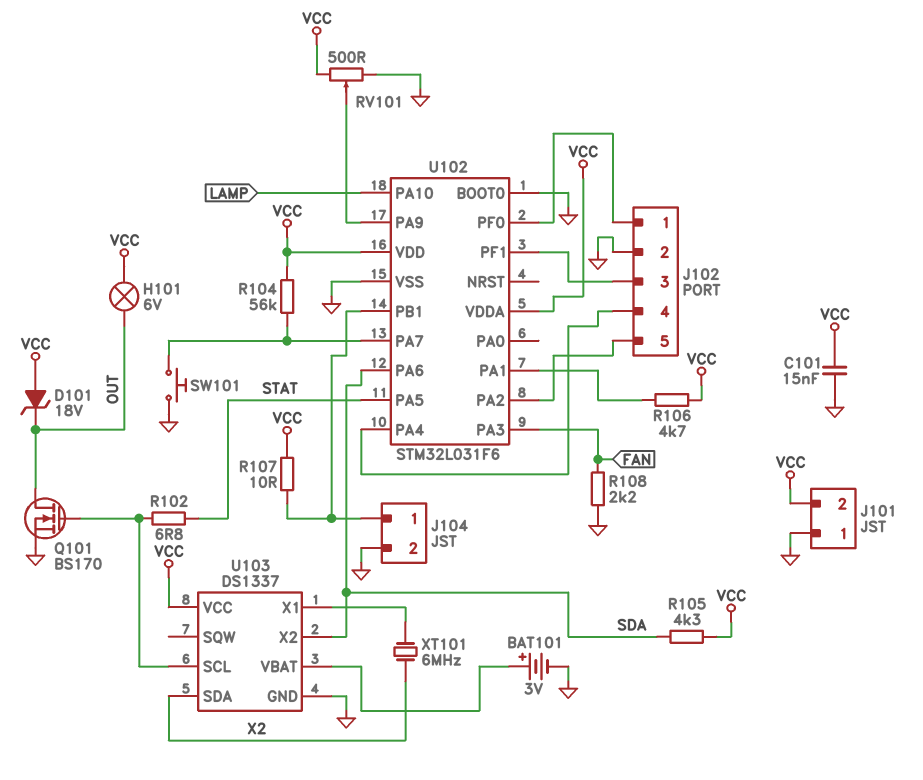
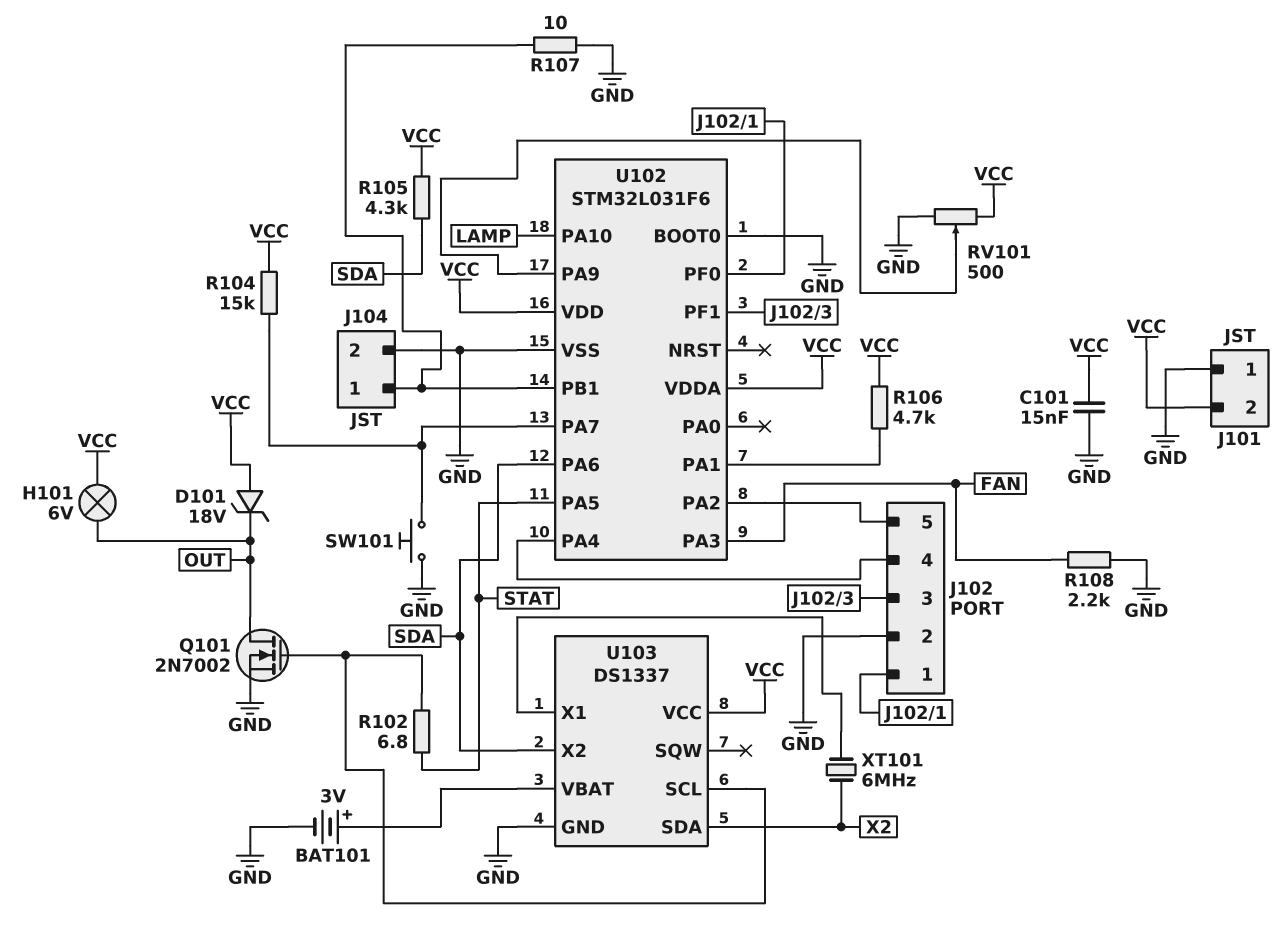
Q101: NMOS BS170 (G U103/SCL, D OUT, S GND) -> NMOS 2N7002 (G U103/SCL, D OUT, S GND)
R104: 56k (U102/PA7, VCC) -> 15k (U102/PA7, VCC)
R107: 10 (J104/1, VCC) -> 10 (GND, J104/1)

